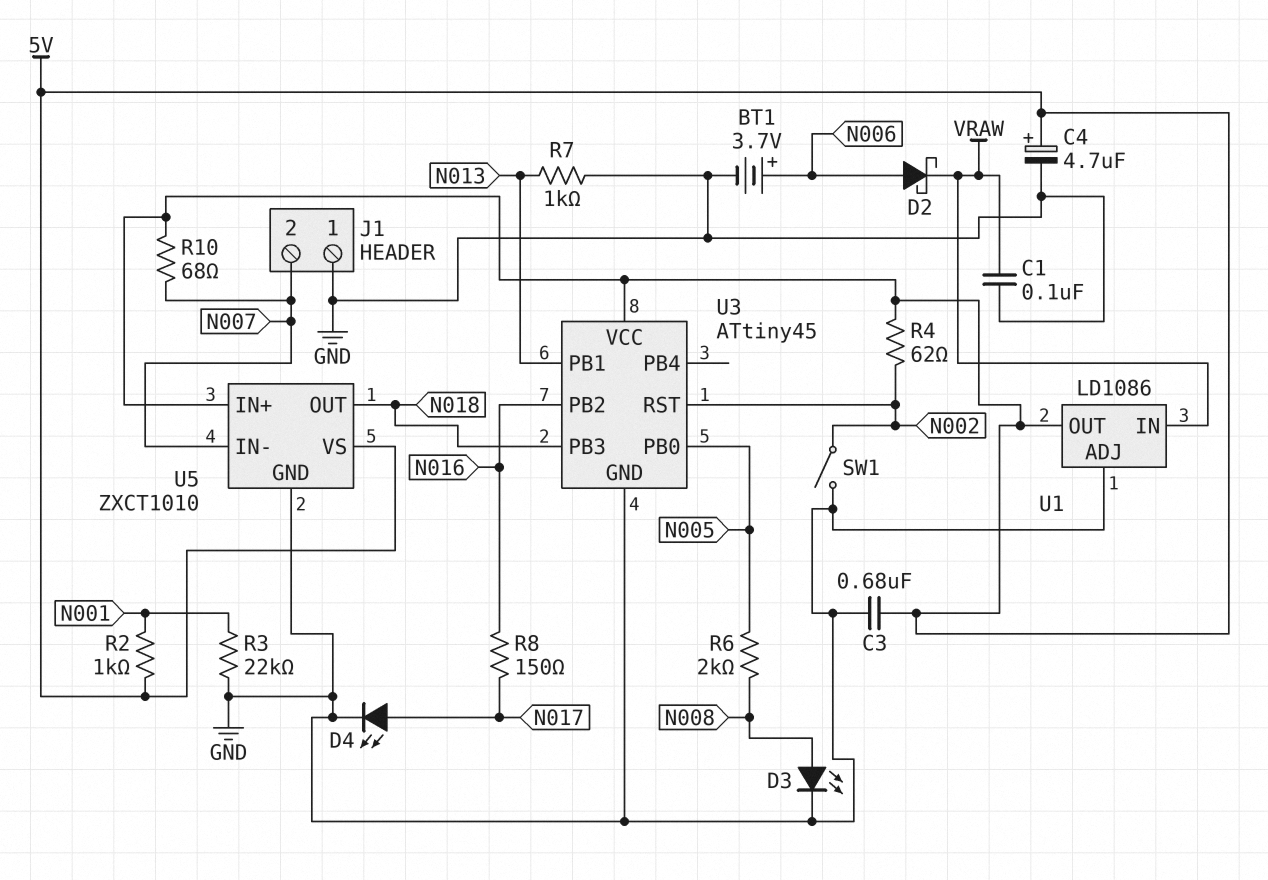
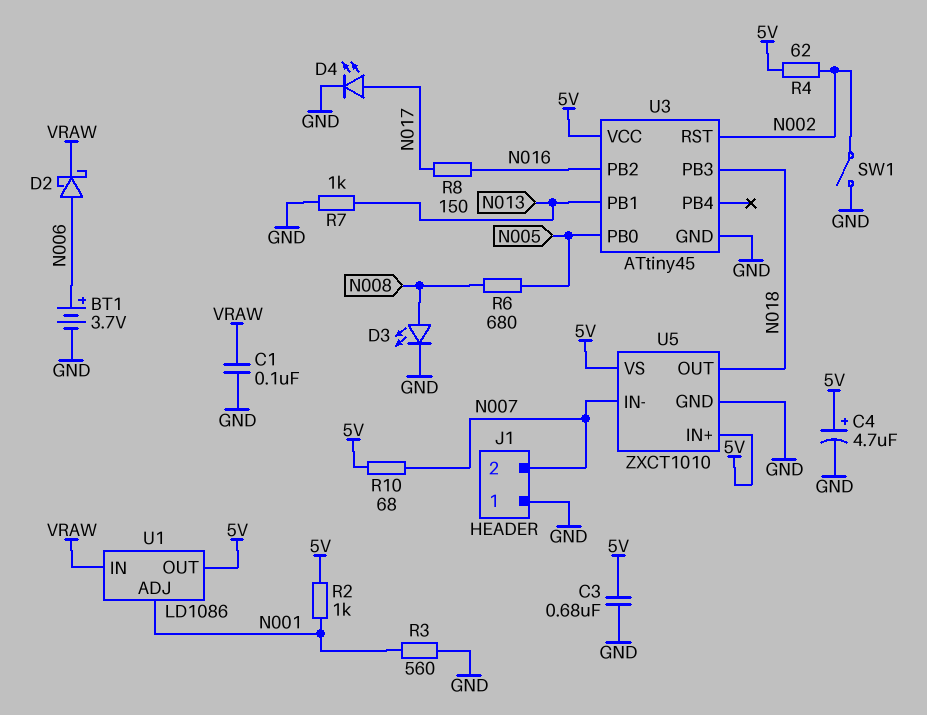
R3: 22k (GND, N001) -> 560 (GND, N001)
R6: 2k (N005, N008) -> 680 (N005, N008)
U1 pin ADJ: GND -> N001

